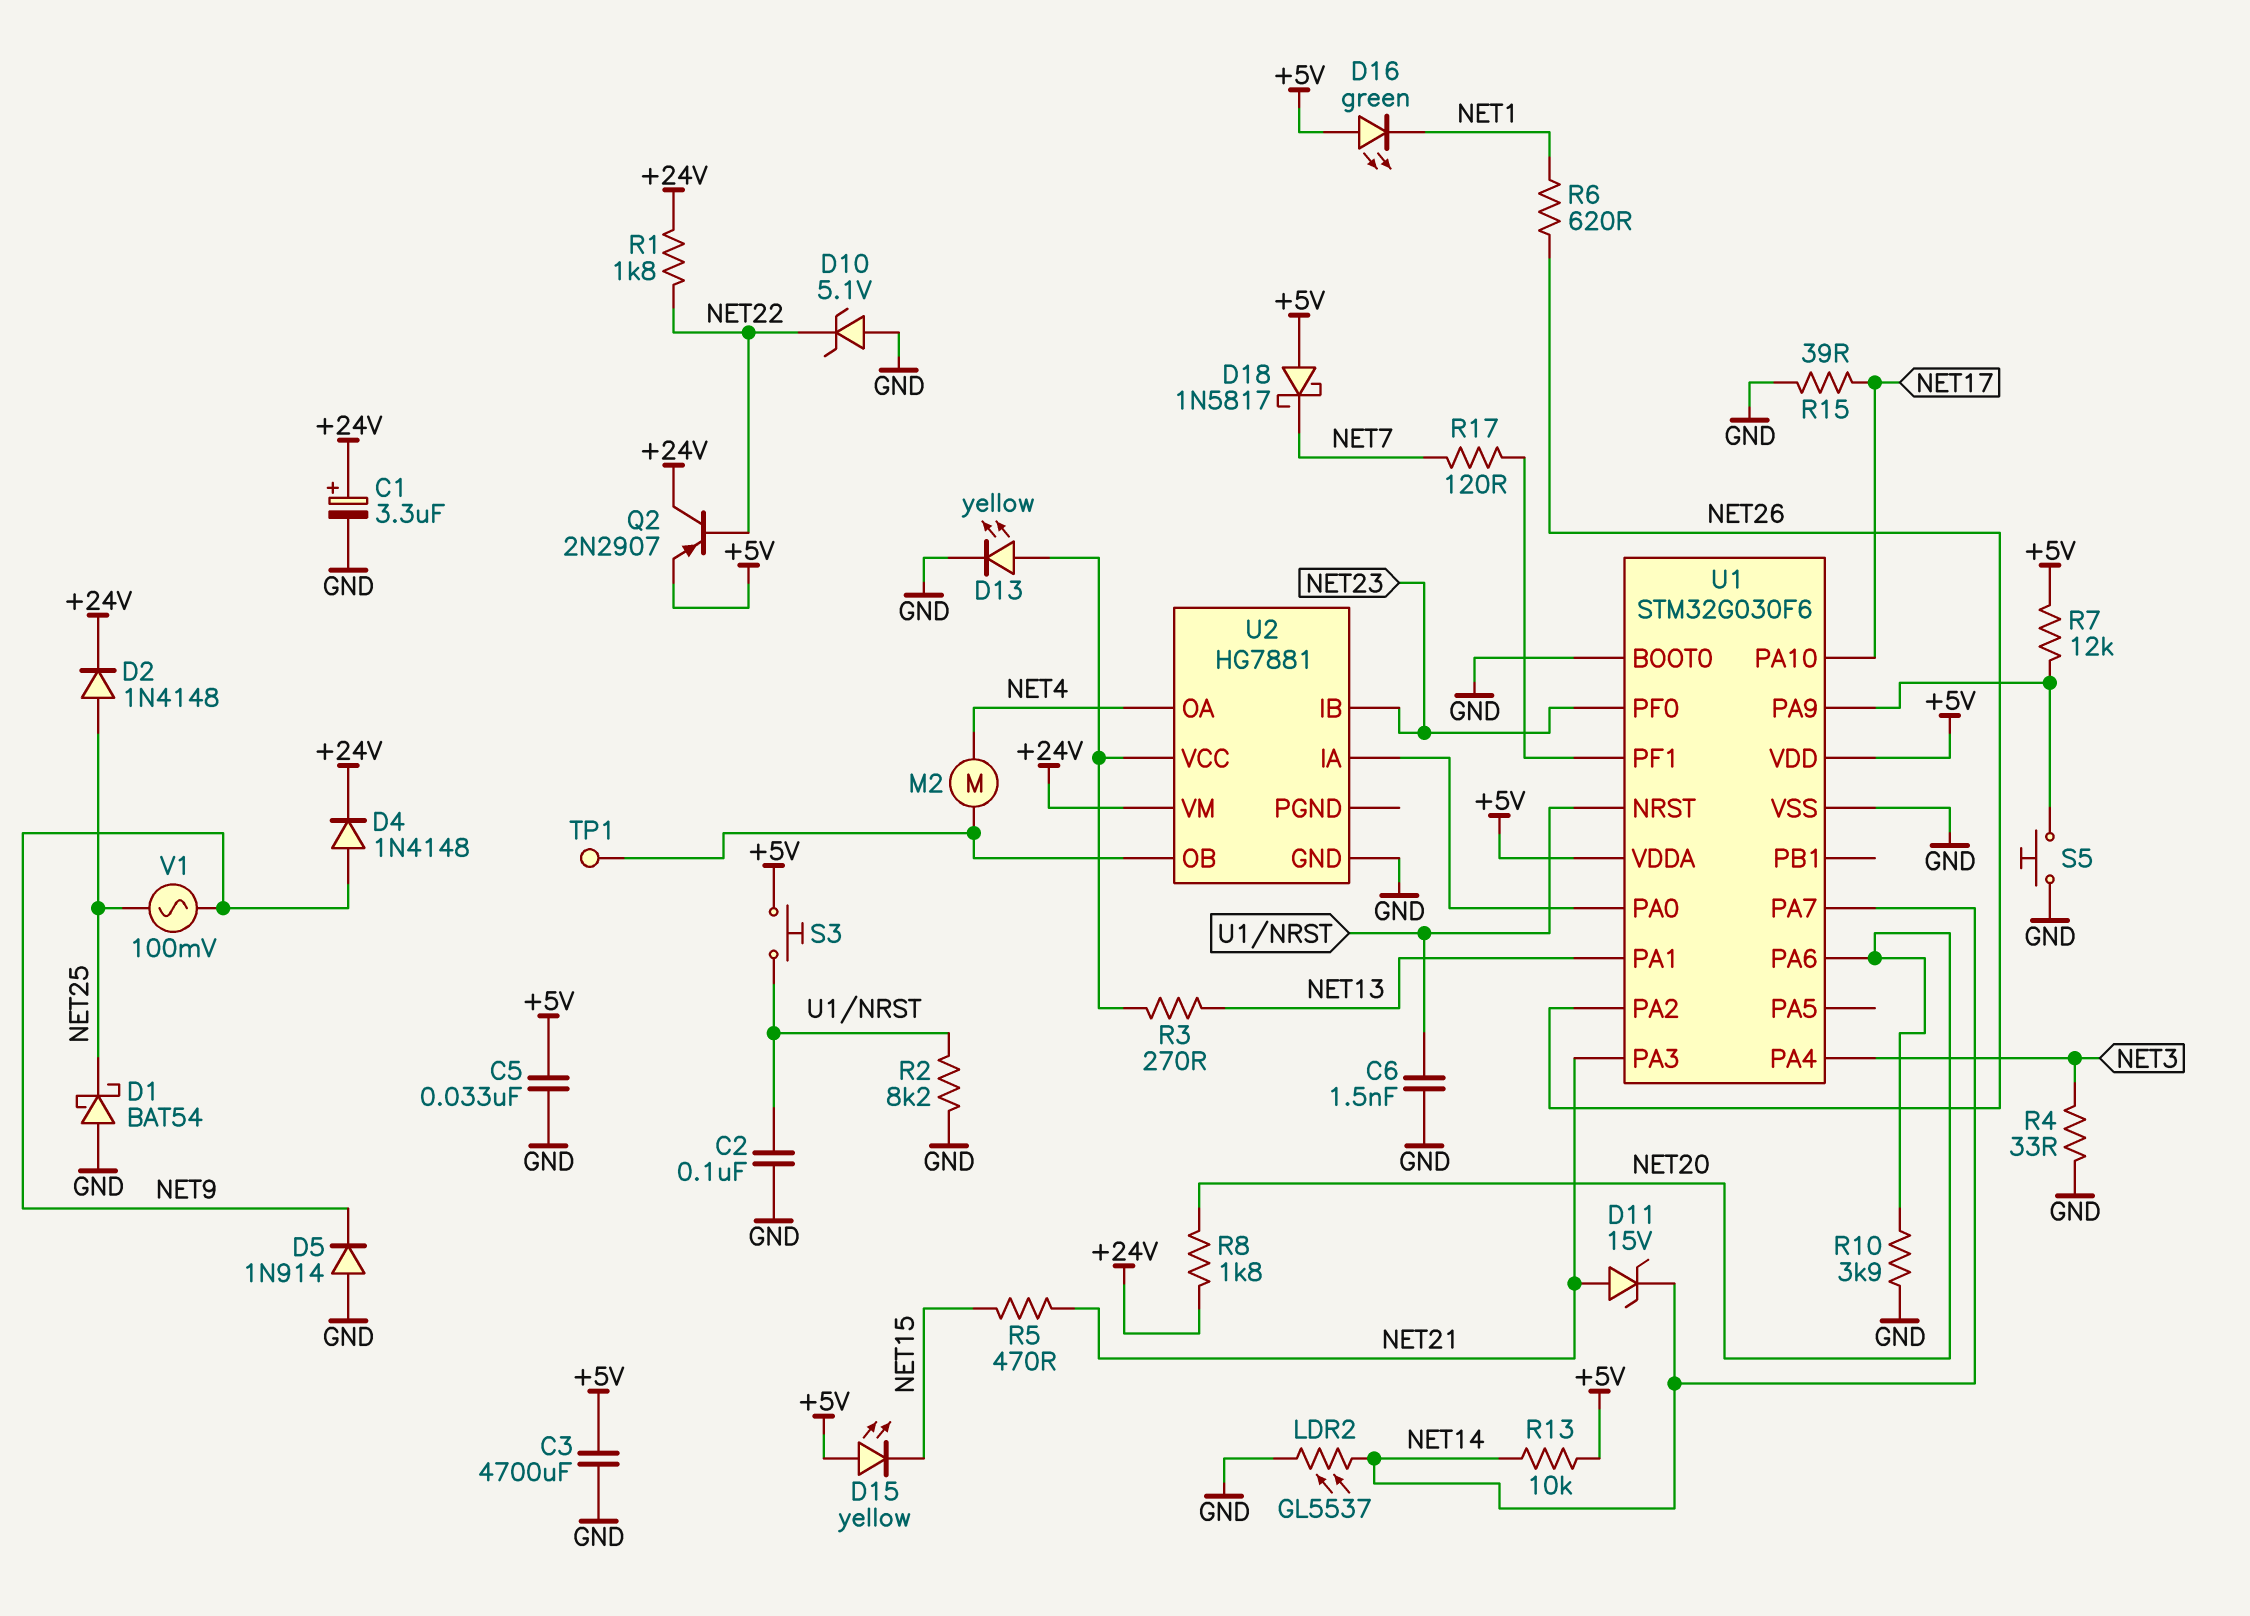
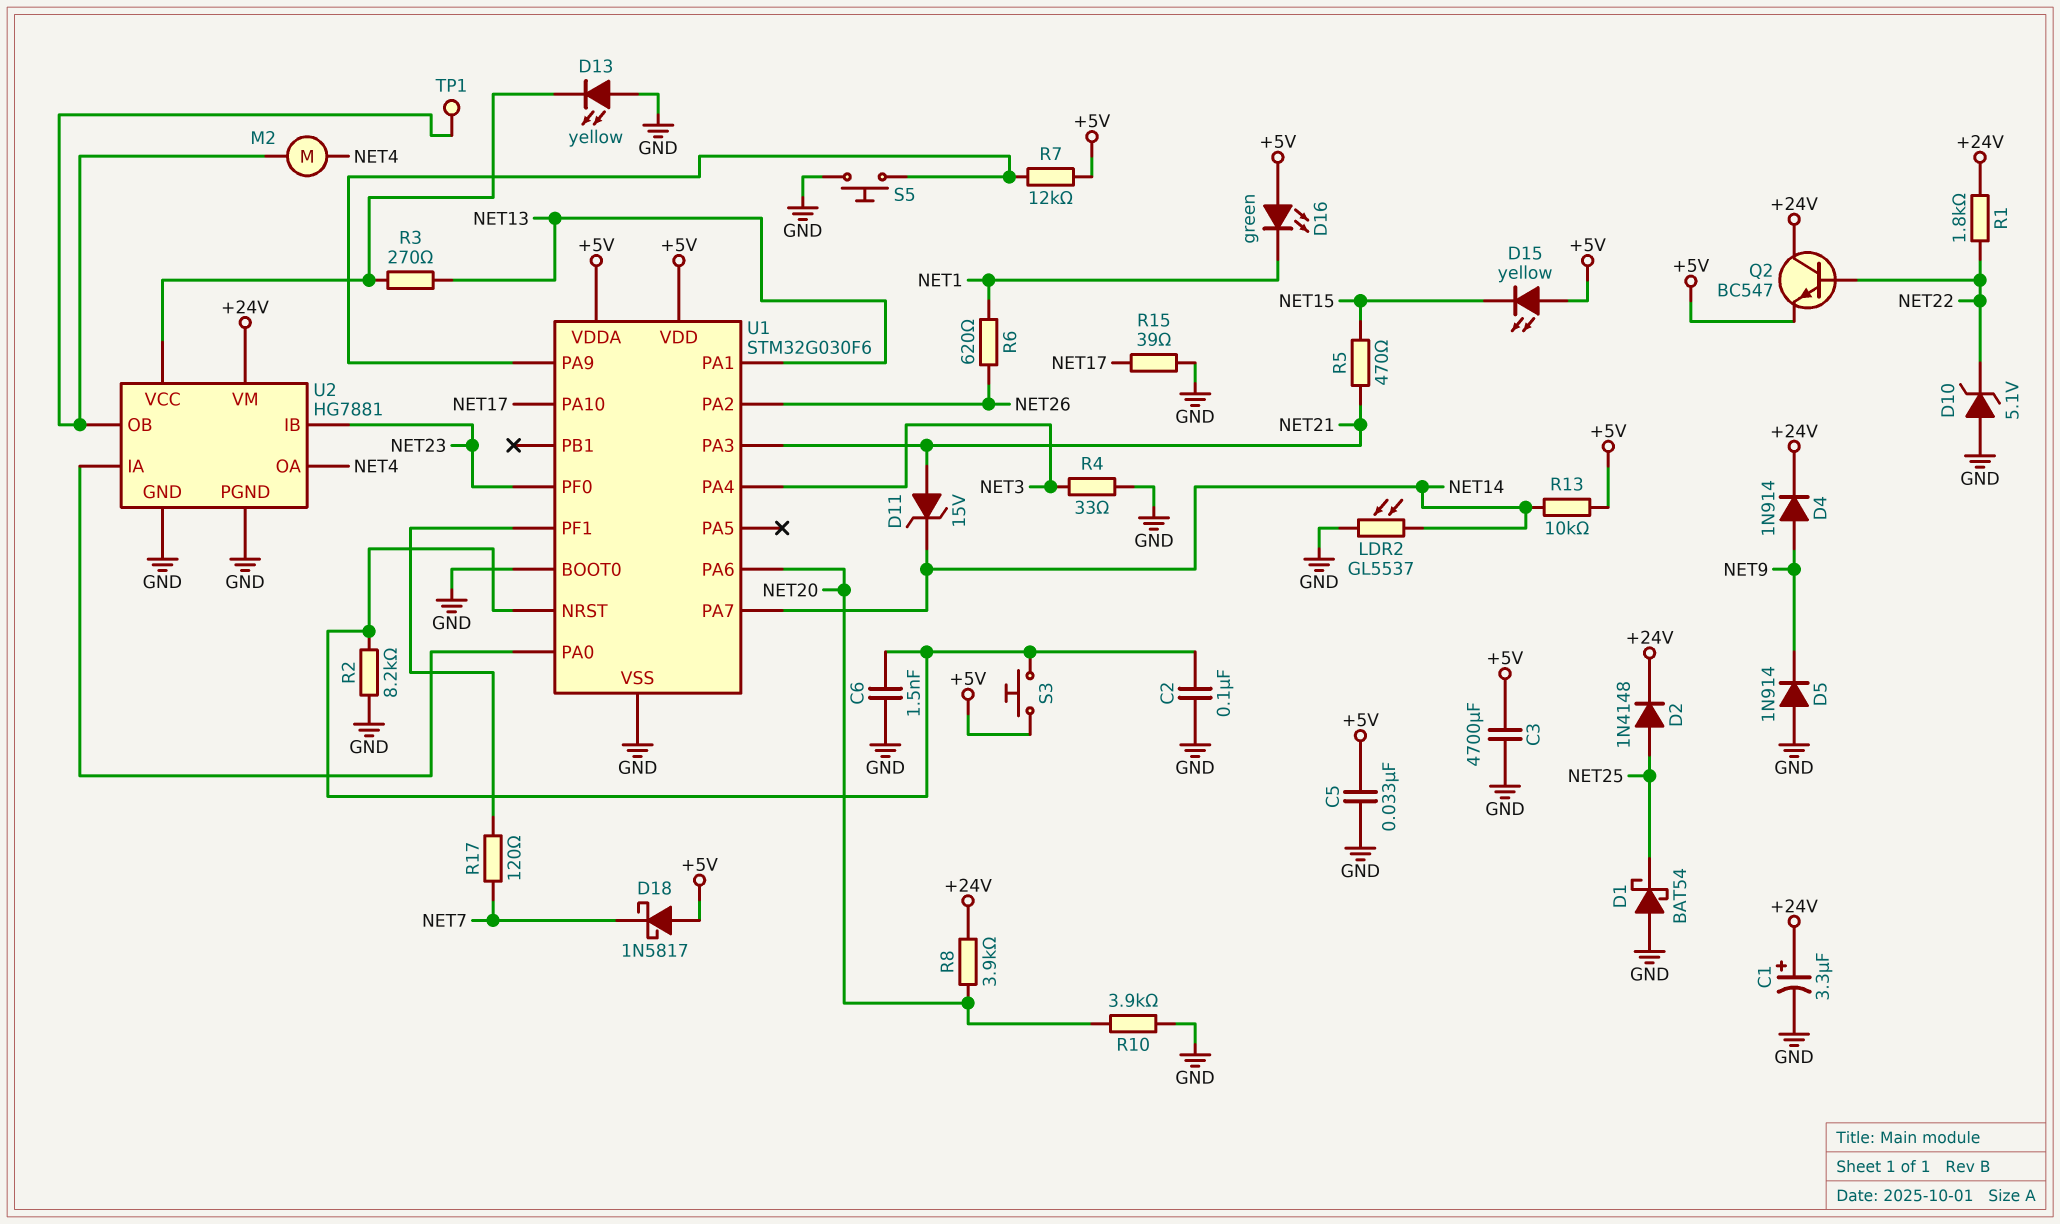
D4: diode 1N4148 (A NET9, K +24V) -> diode 1N914 (A NET9, K +24V)
D13: LED yellow (A U2/VCC, K GND) -> LED yellow (A GND, K U2/VCC)
Q2: PNP 2N2907 (B NET22, C +24V, E +5V) -> NPN BC547 (B NET22, C +24V, E +5V)
R8: 1.8k (+24V, NET20) -> 3.9k (+24V, NET20)
U2 pin PGND: none -> GND
V1: AC 100mV (NET9, NET25) -> none

